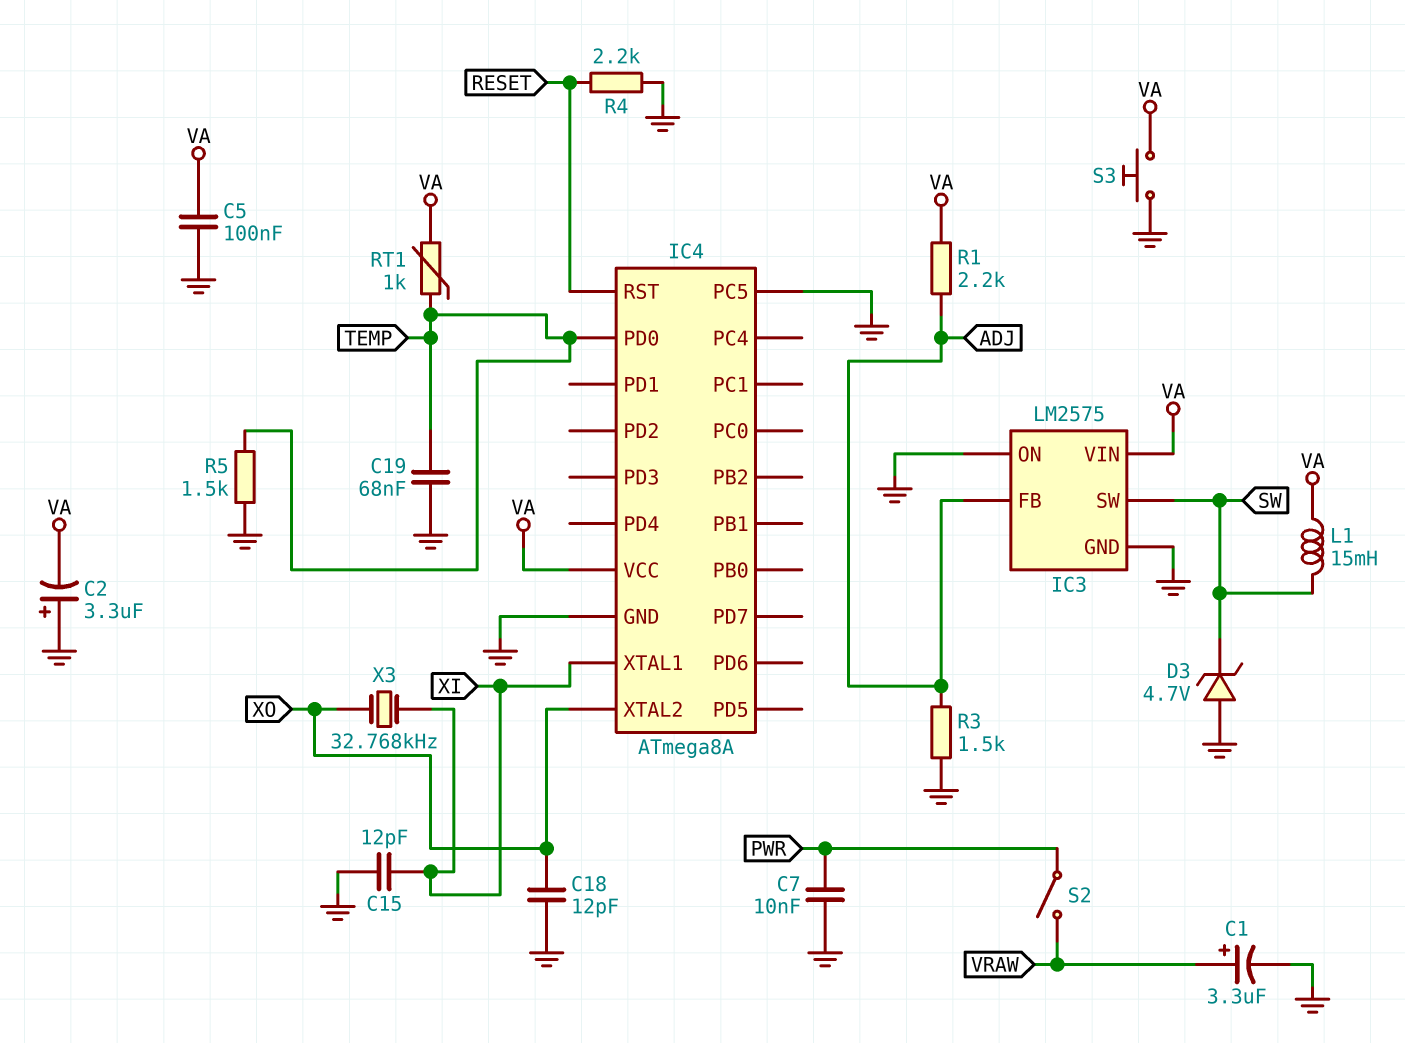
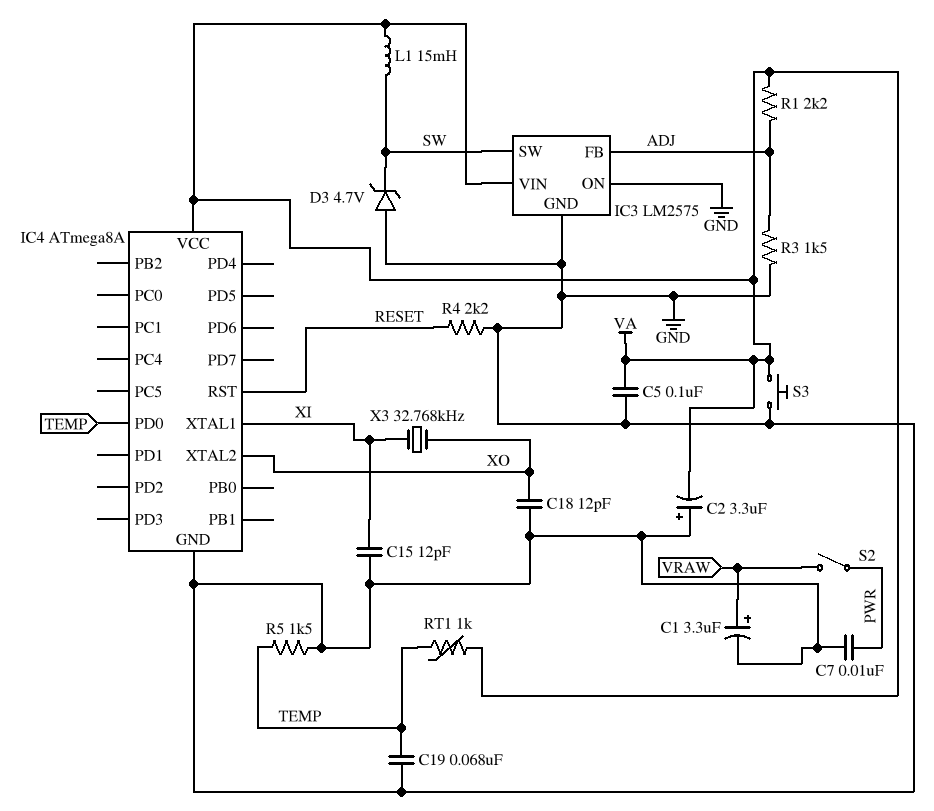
IC4 pin PC5: GND -> none

